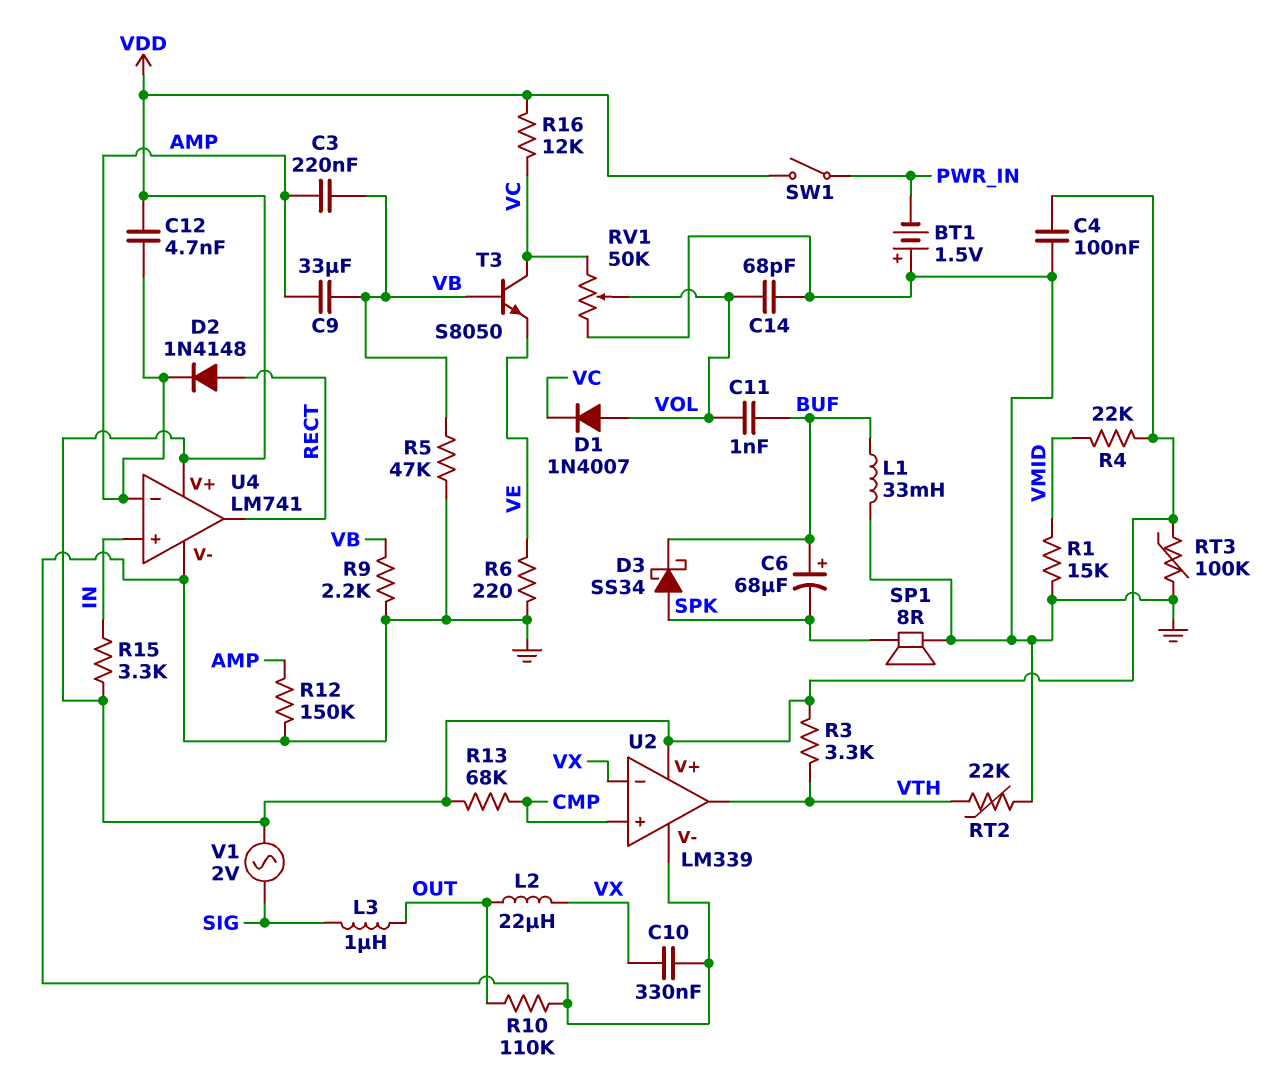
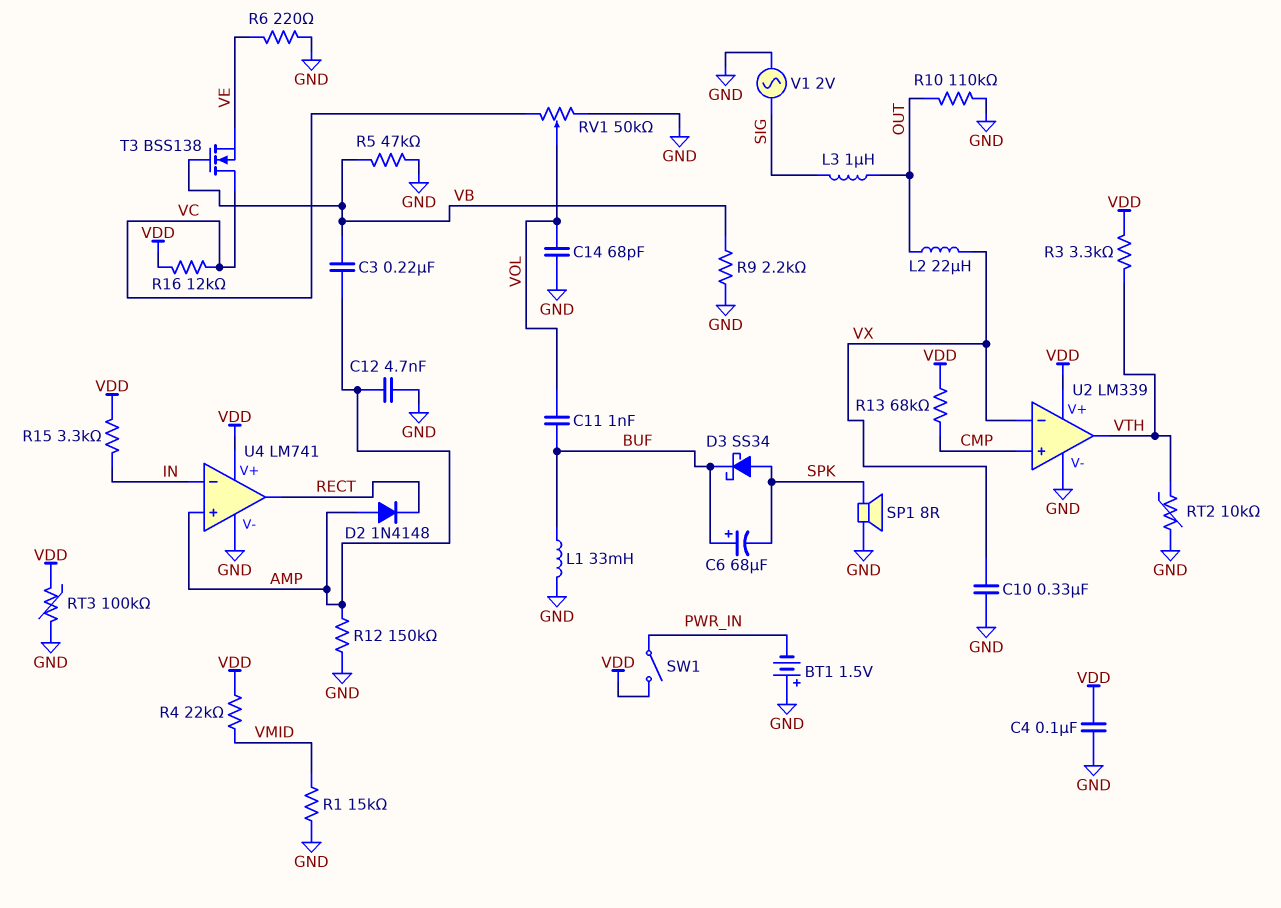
C9: 33uF (AMP, VB) -> none
C12: 4.7nF (AMP, VDD) -> 4.7nF (AMP, GND)
D1: diode 1N4007 (A VOL, K VC) -> none
D2: diode 1N4148 (A RECT, K AMP) -> diode 1N4148 (A AMP, K RECT)
RT2: 22k (GND, VTH) -> 10k (GND, VTH)
T3: NPN S8050 (B VB, C VC, E VE) -> NMOS BSS138 (G VB, D VC, S VE)
U4 pin in+: IN -> AMP
U4 pin in-: AMP -> IN
V1: AC 2V (SIG, VDD) -> AC 2V (GND, SIG)

